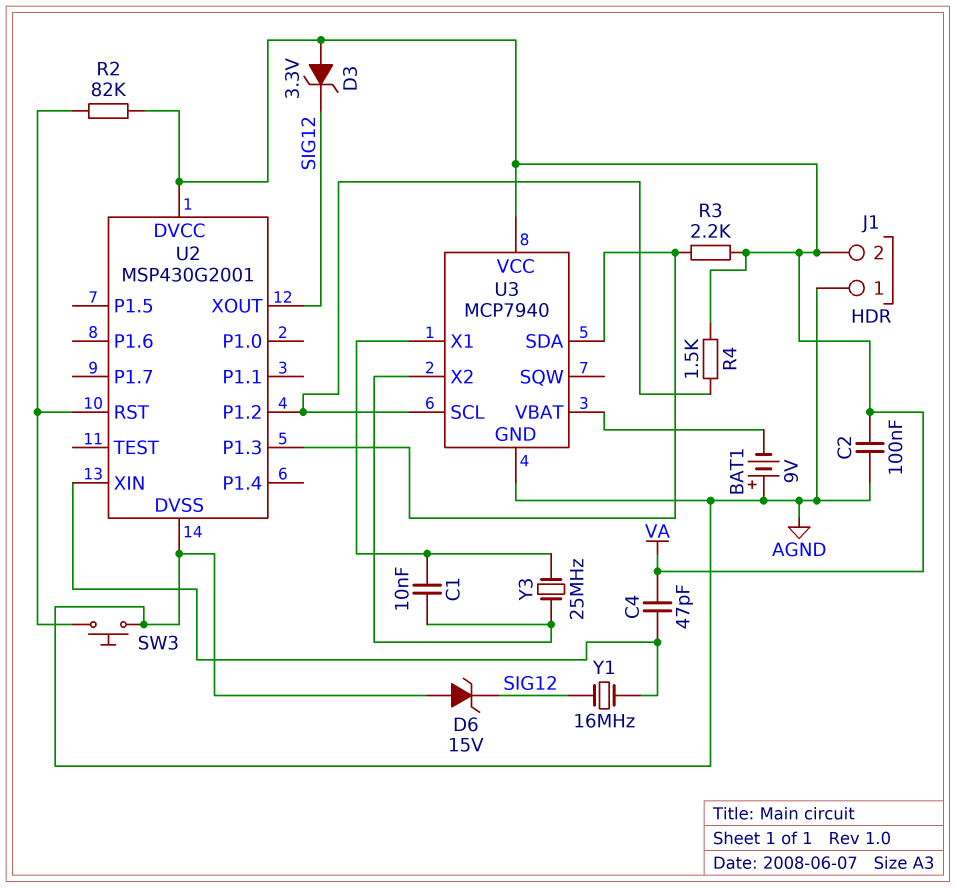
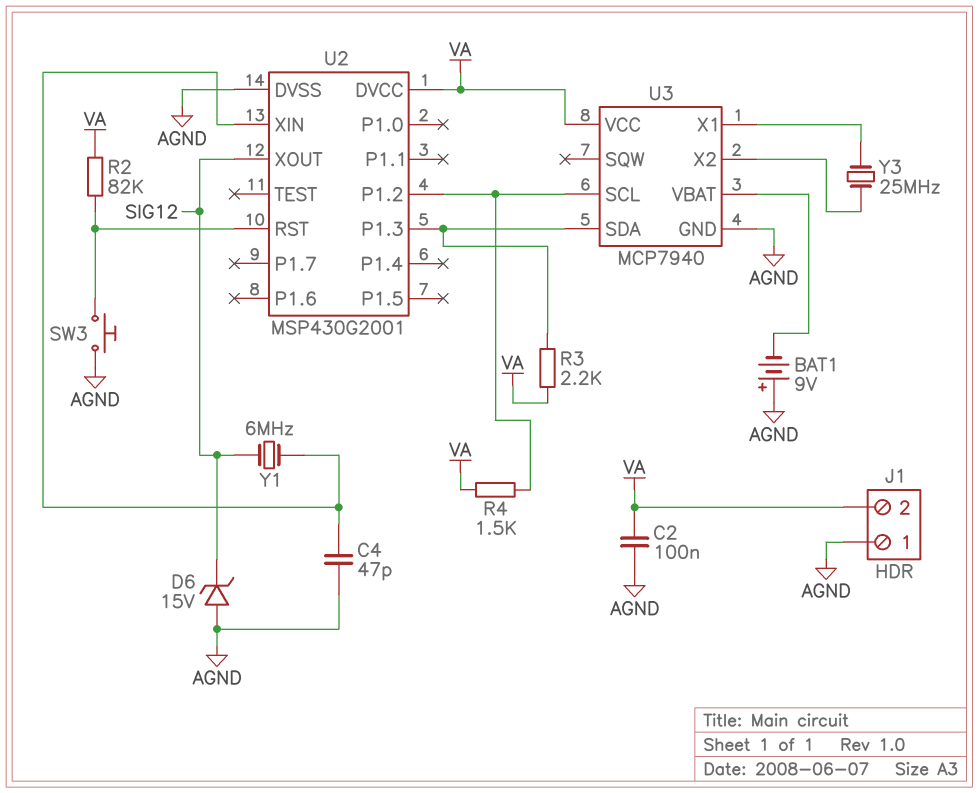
C1: 10nF (U3/X1, U3/X2) -> none
C4: 47pF (U2/XIN, VA) -> 47pF (AGND, U2/XIN)
D3: zener 3.3V (A VA, K SIG12) -> none
Y1: 16MHz (SIG12, U2/XIN) -> 6MHz (SIG12, U2/XIN)

